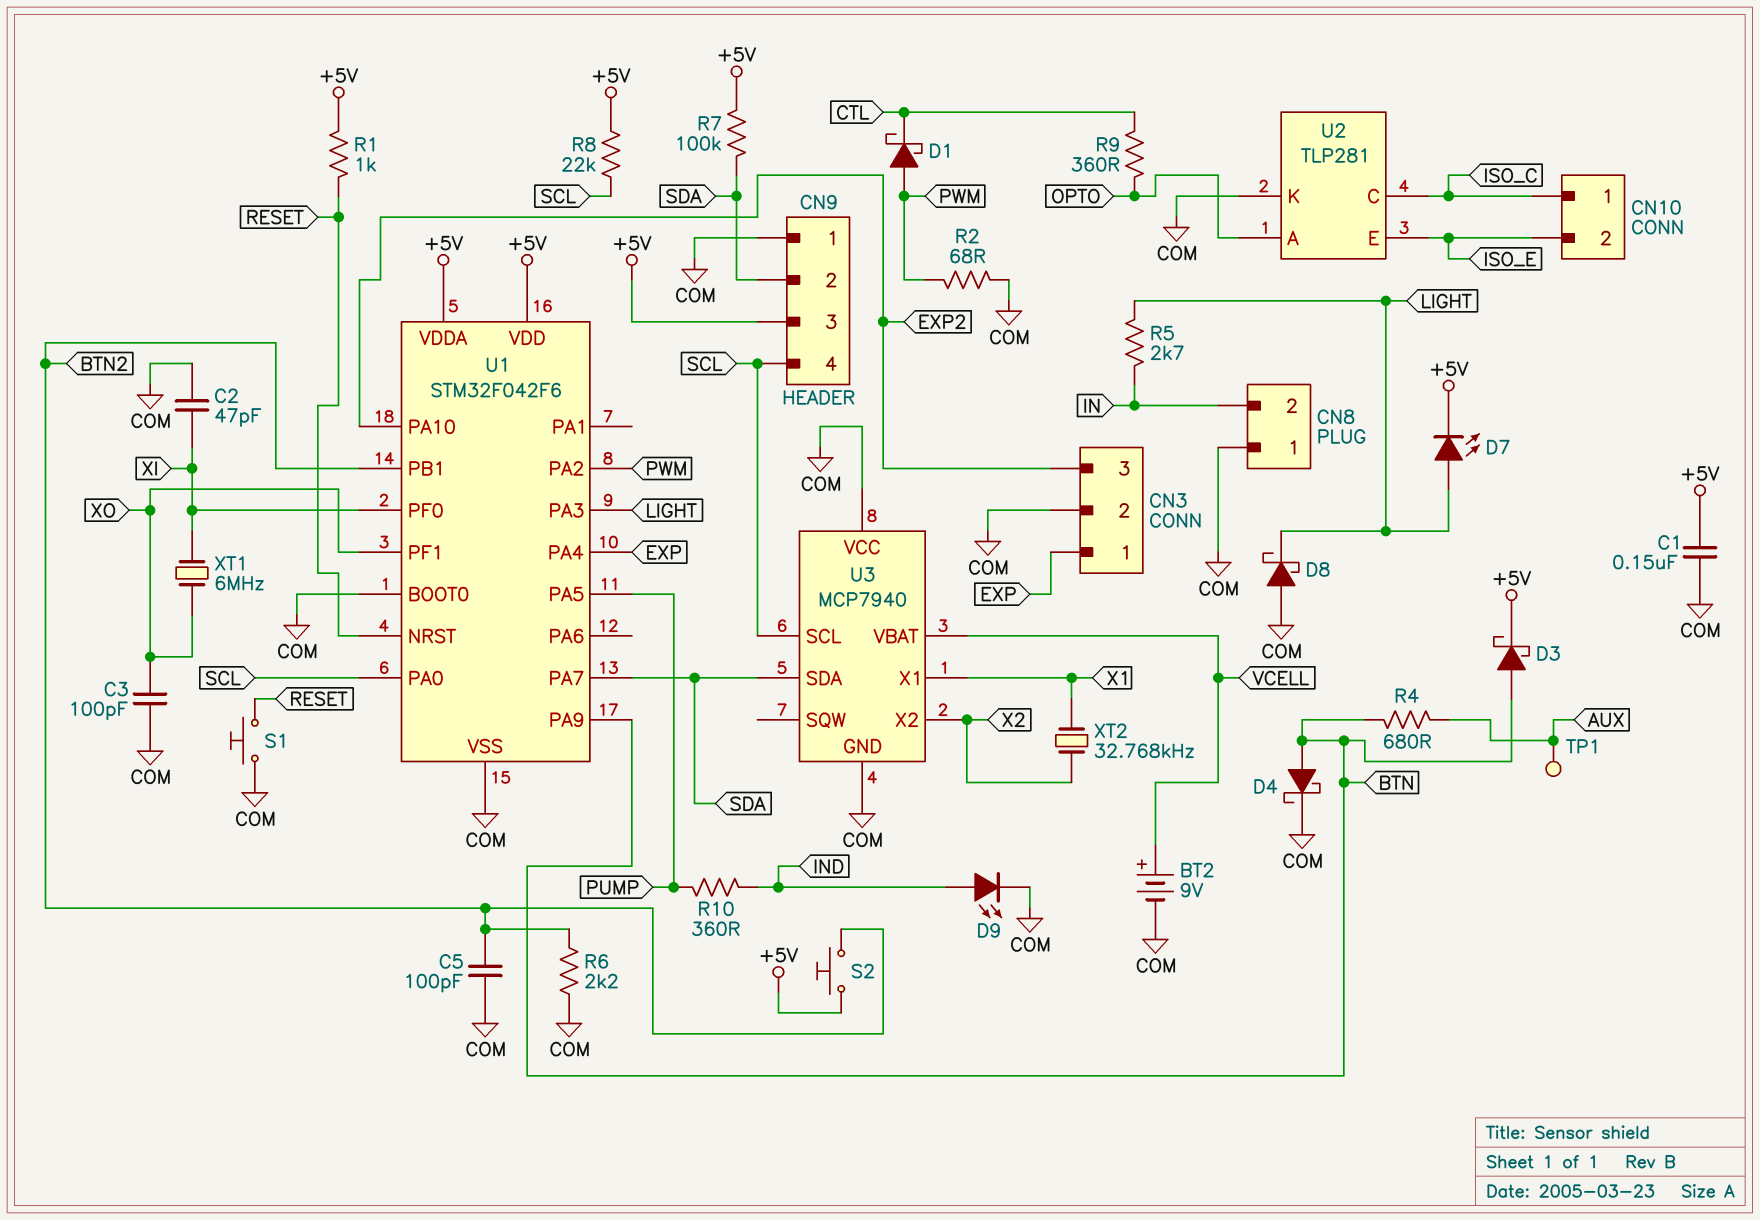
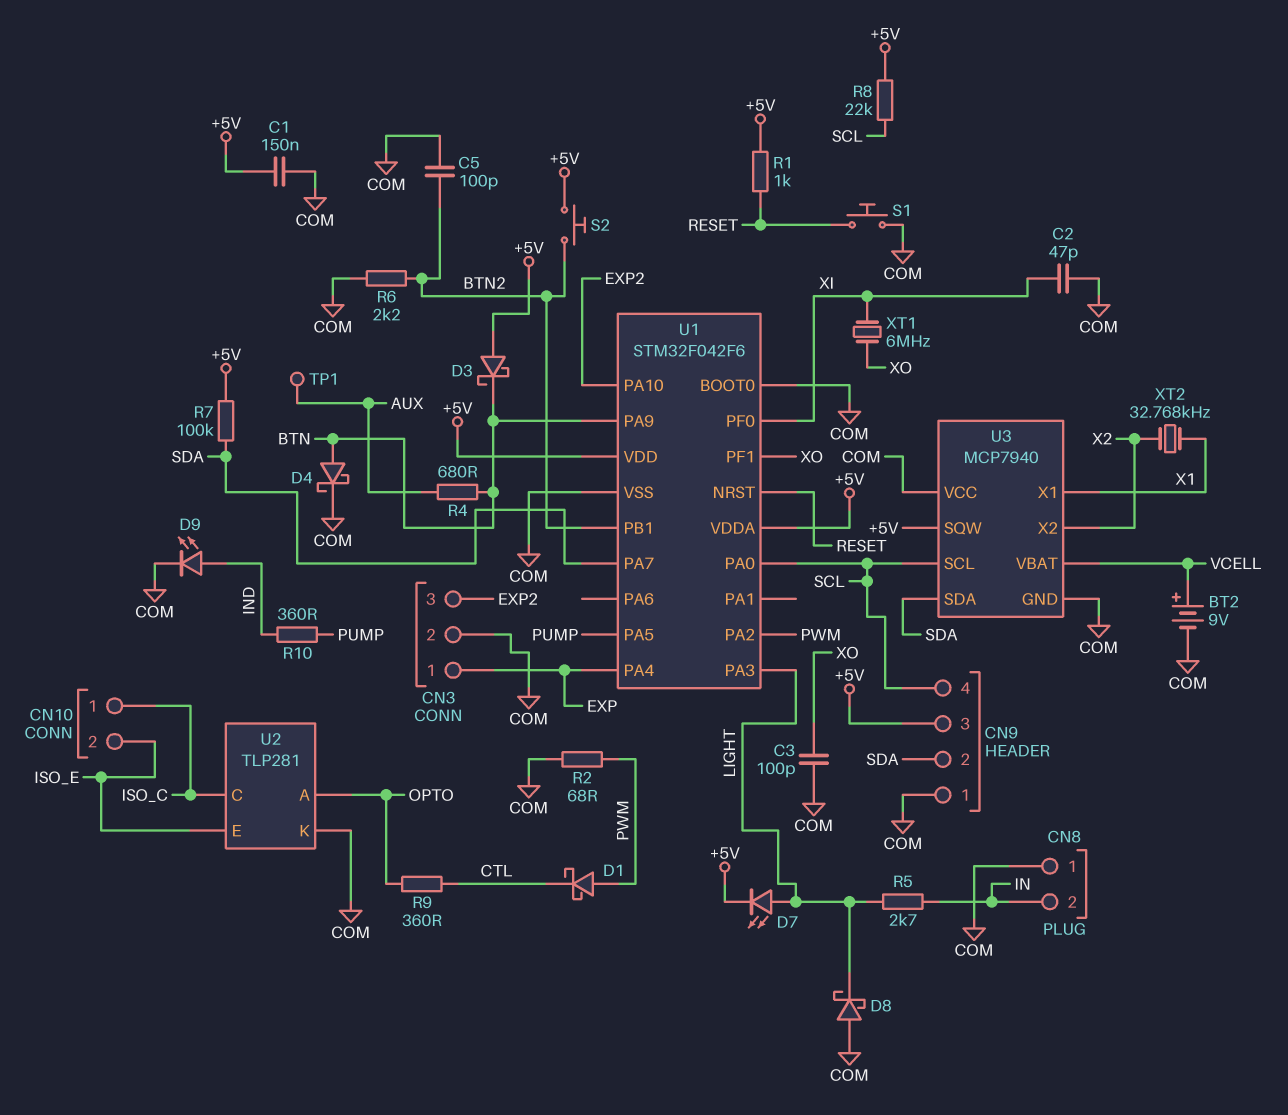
D3: schottky (A BTN, K +5V) -> schottky (A +5V, K BTN)
U3 pin SQW: none -> +5V

